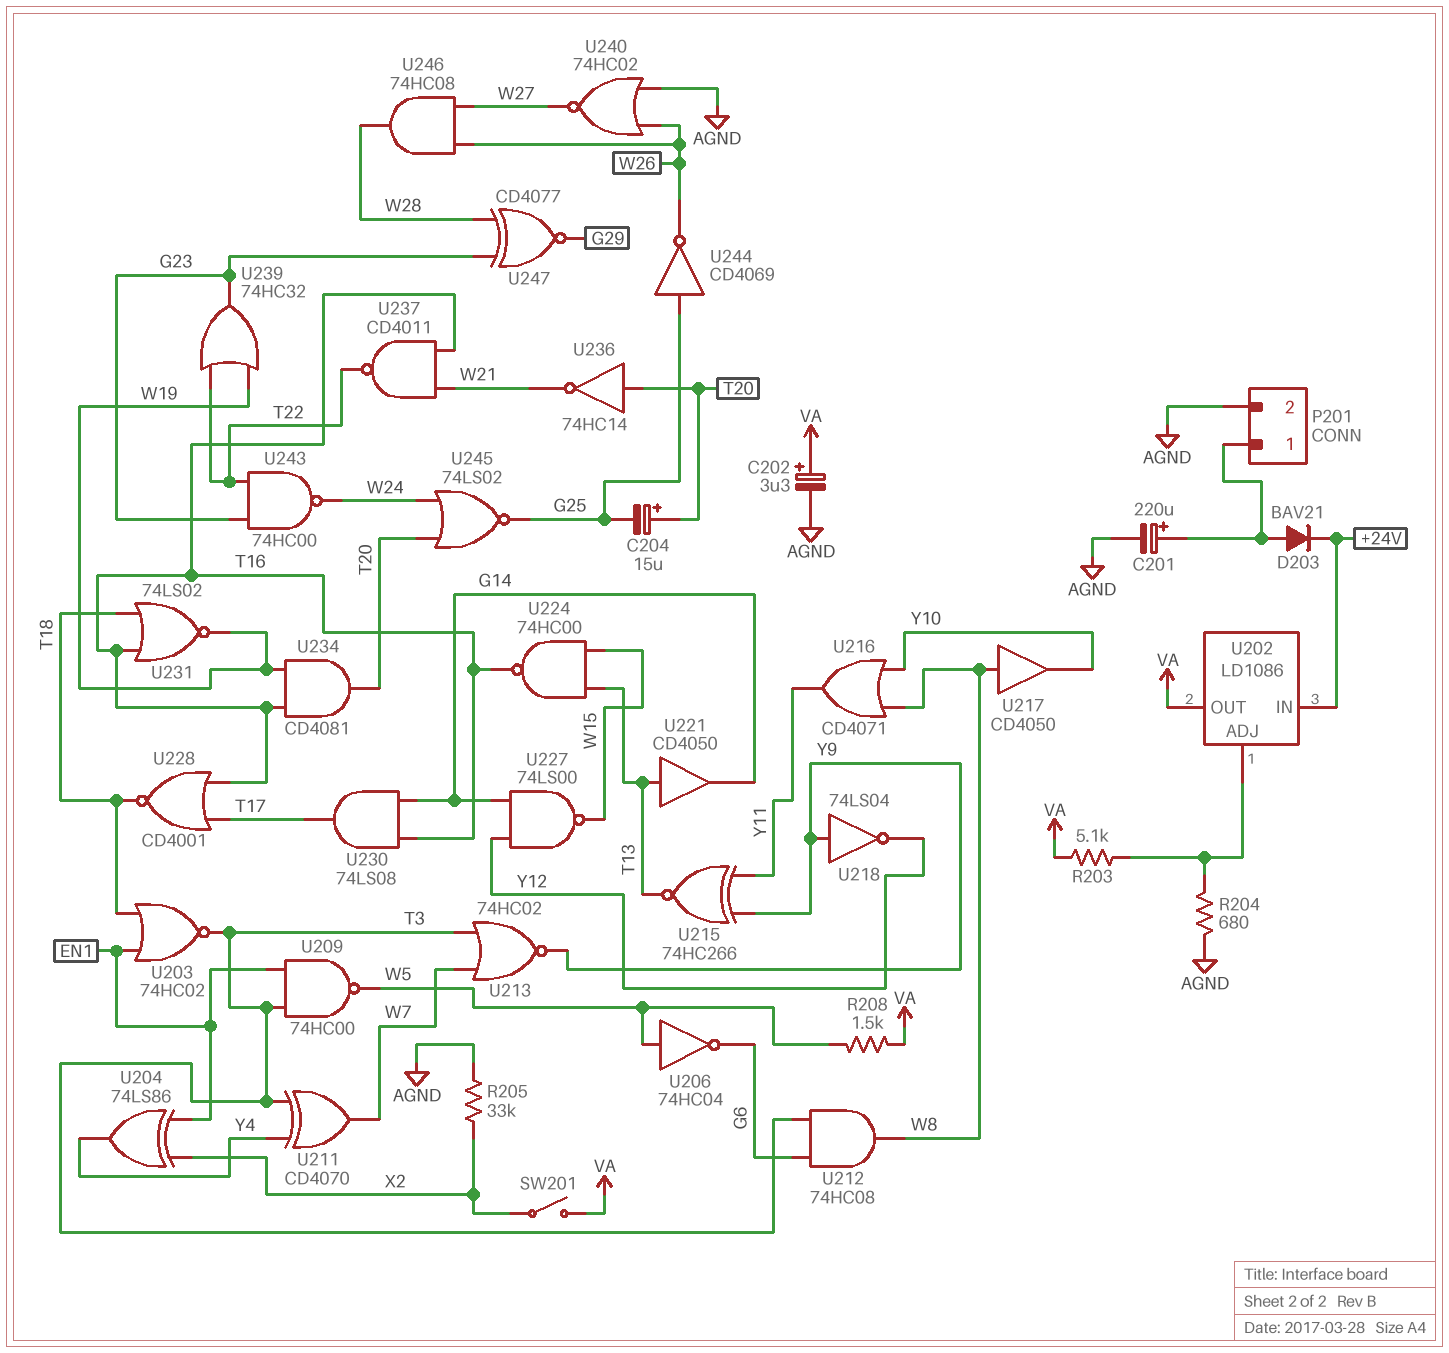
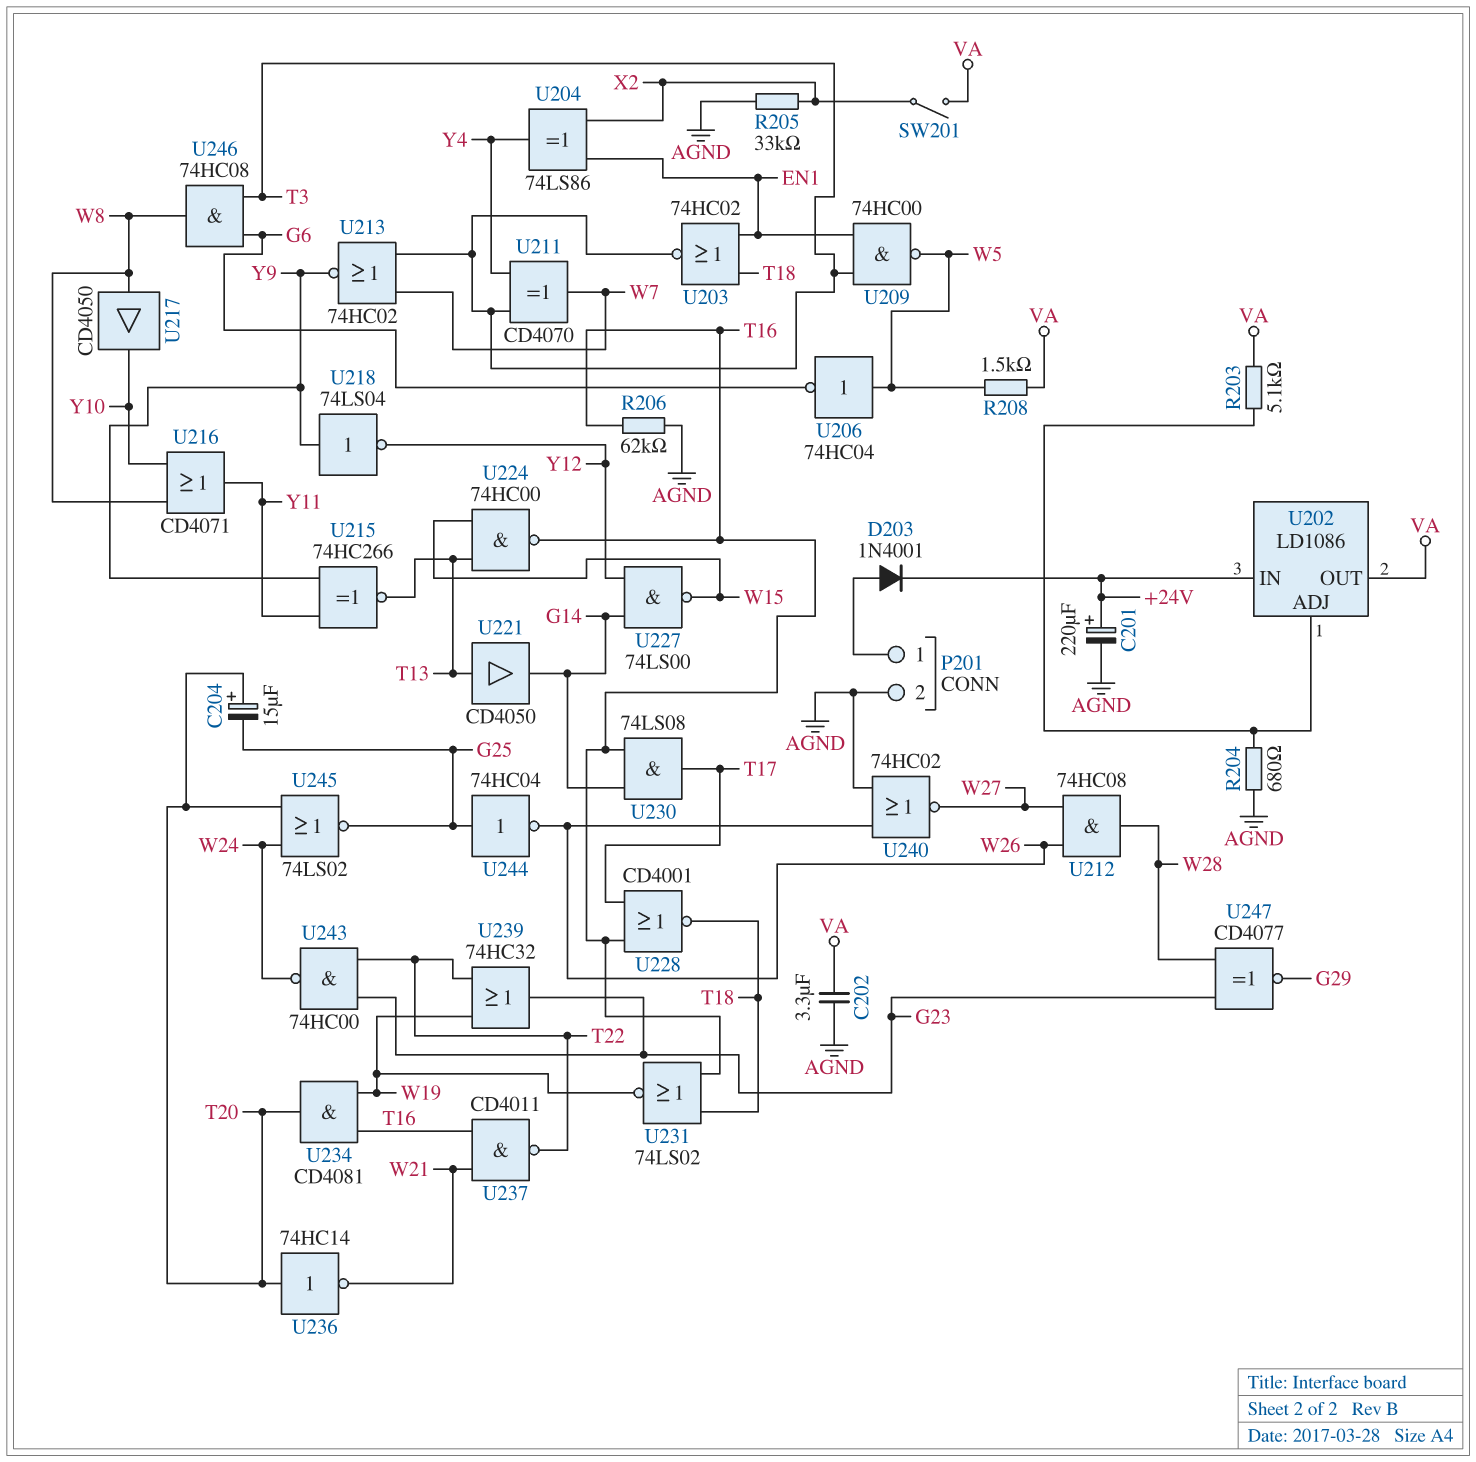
C201: 220uF (plus P201/1, minus AGND) -> 220uF (plus +24V, minus AGND)
C202: 3.3uF (plus VA, minus AGND) -> 3.3uF (AGND, VA)
D203: diode BAV21 (A P201/1, K +24V) -> diode 1N4001 (A P201/1, K +24V)
R206: none -> 62k (AGND, T16)
U212: AND 74HC08 (in G6, in T3, out W8) -> AND 74HC08 (in W26, in W27, out W28)
U244: NOT CD4069 (in G25, out W26) -> NOT 74HC04 (in G25, out W26)
U246: AND 74HC08 (in W26, in W27, out W28) -> AND 74HC08 (in G6, in T3, out W8)

